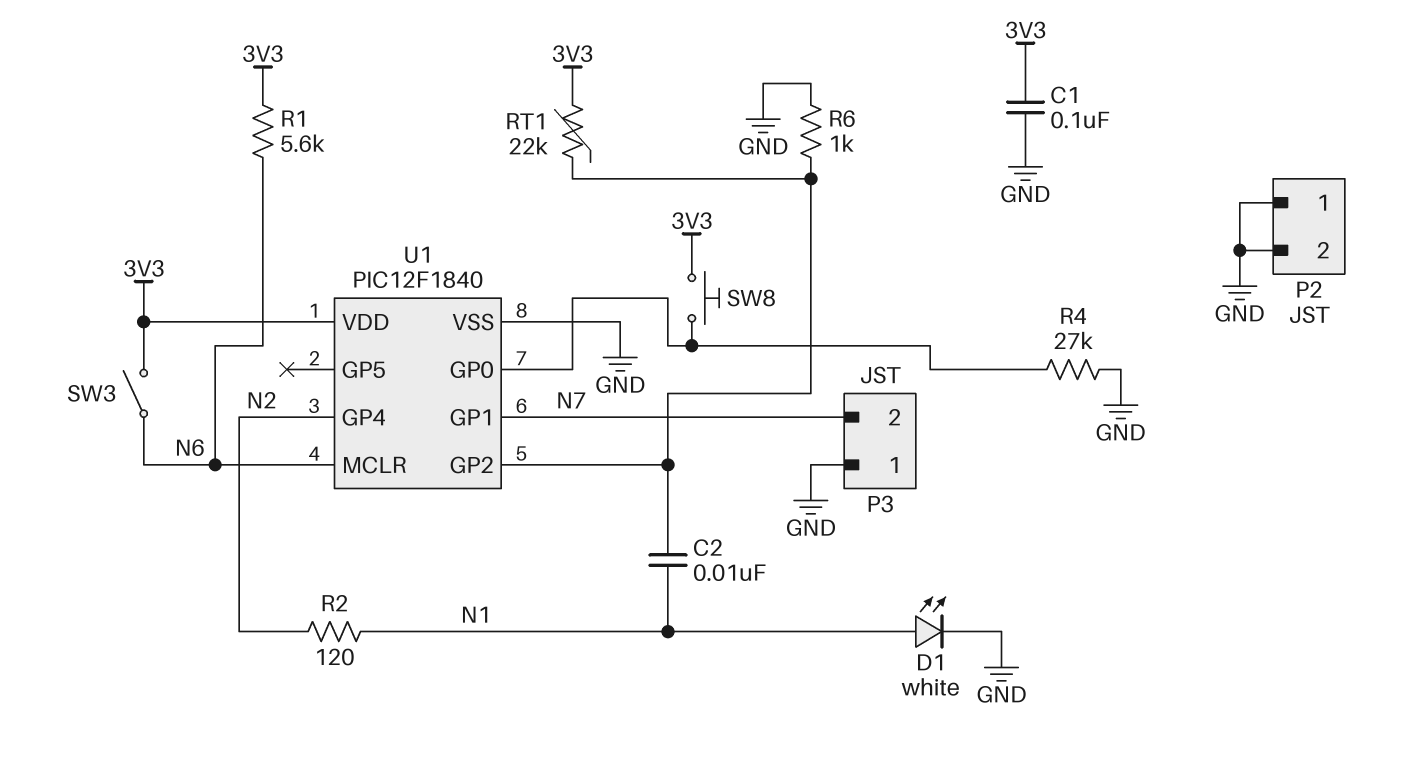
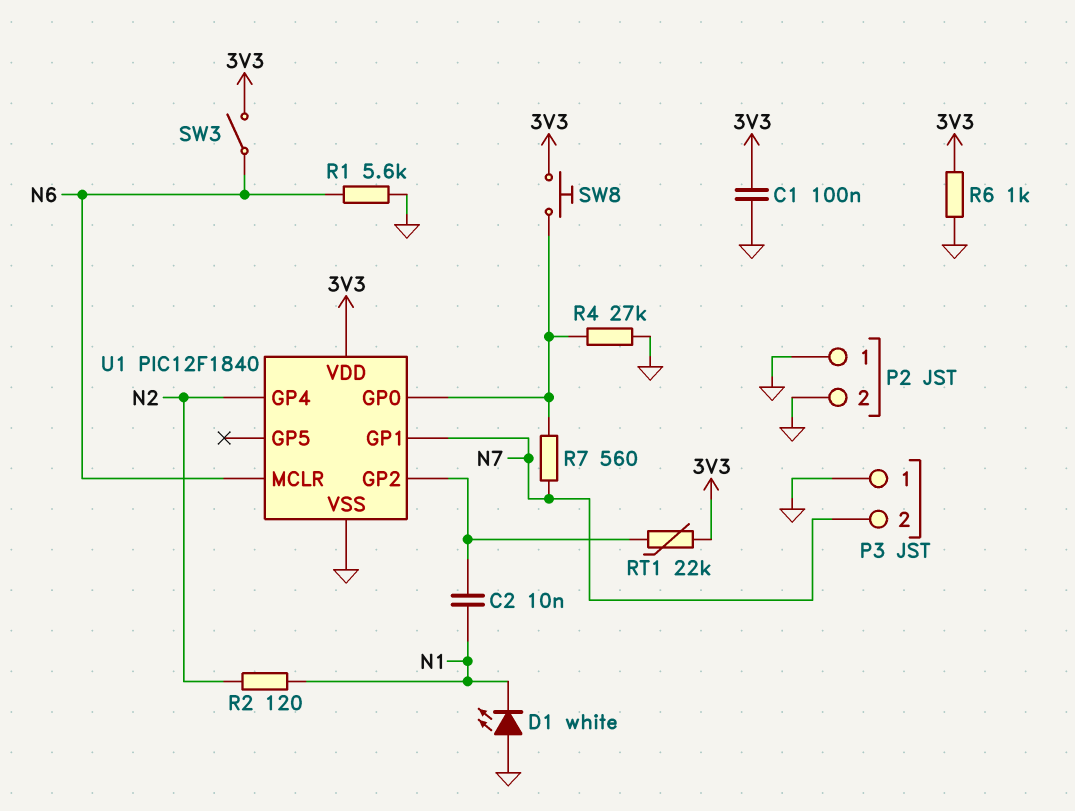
D1: LED white (A N1, K GND) -> LED white (A GND, K N1)
R1: 5.6k (3V3, N6) -> 5.6k (GND, N6)
R6: 1k (GND, U1/GP2) -> 1k (3V3, GND)
R7: none -> 560 (N7, U1/GP0)

